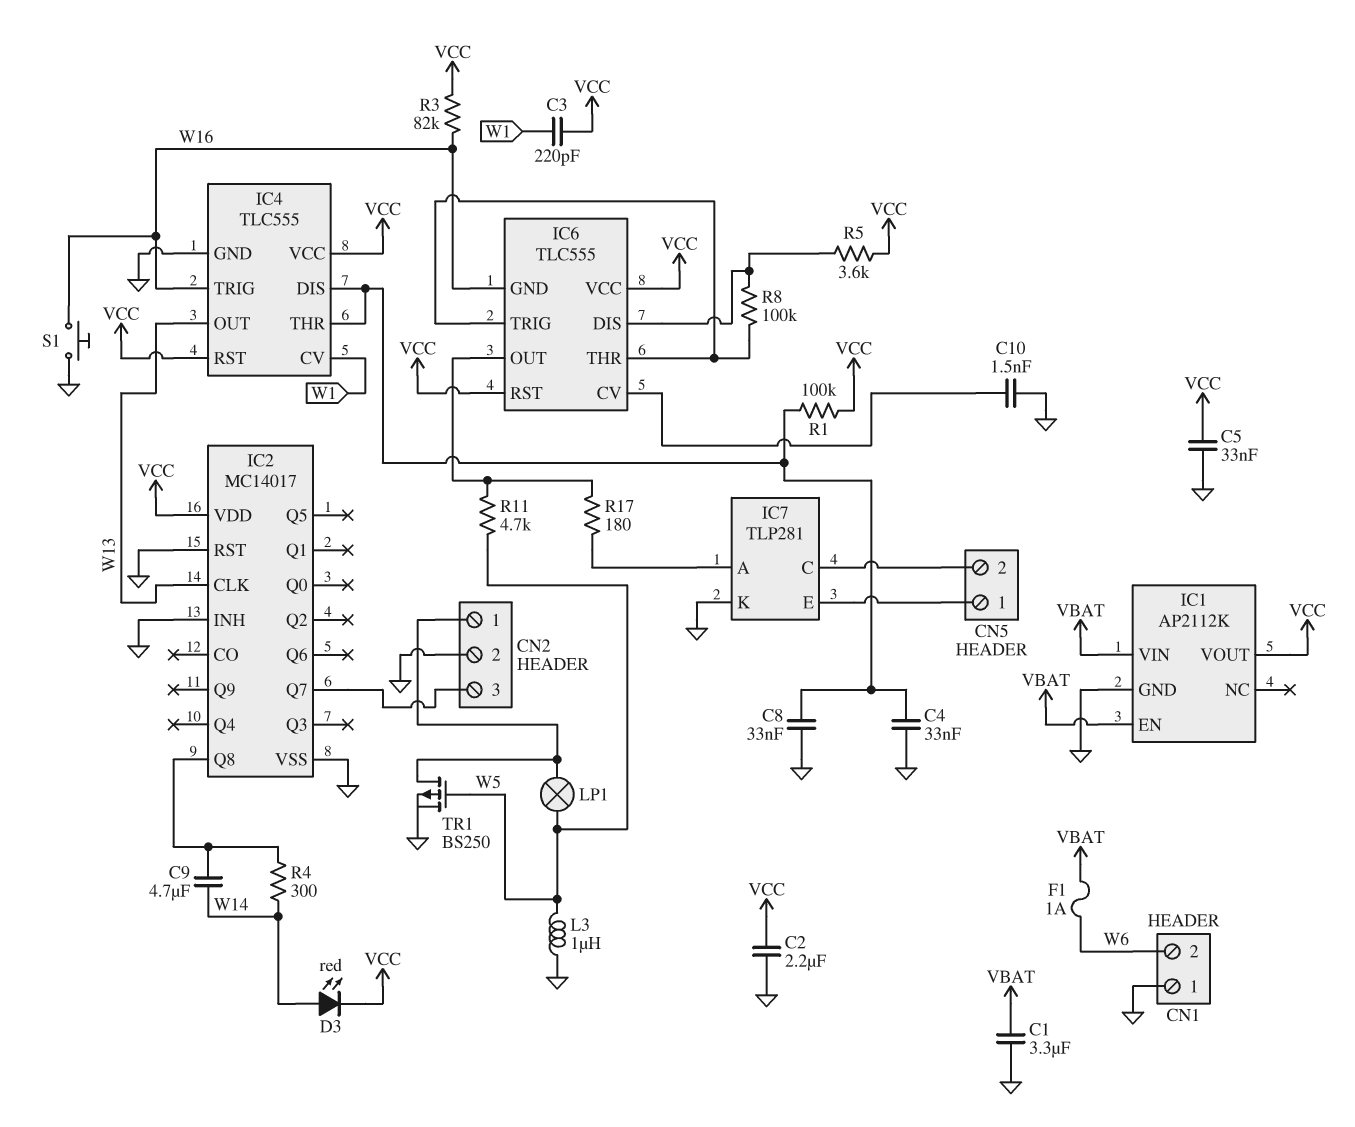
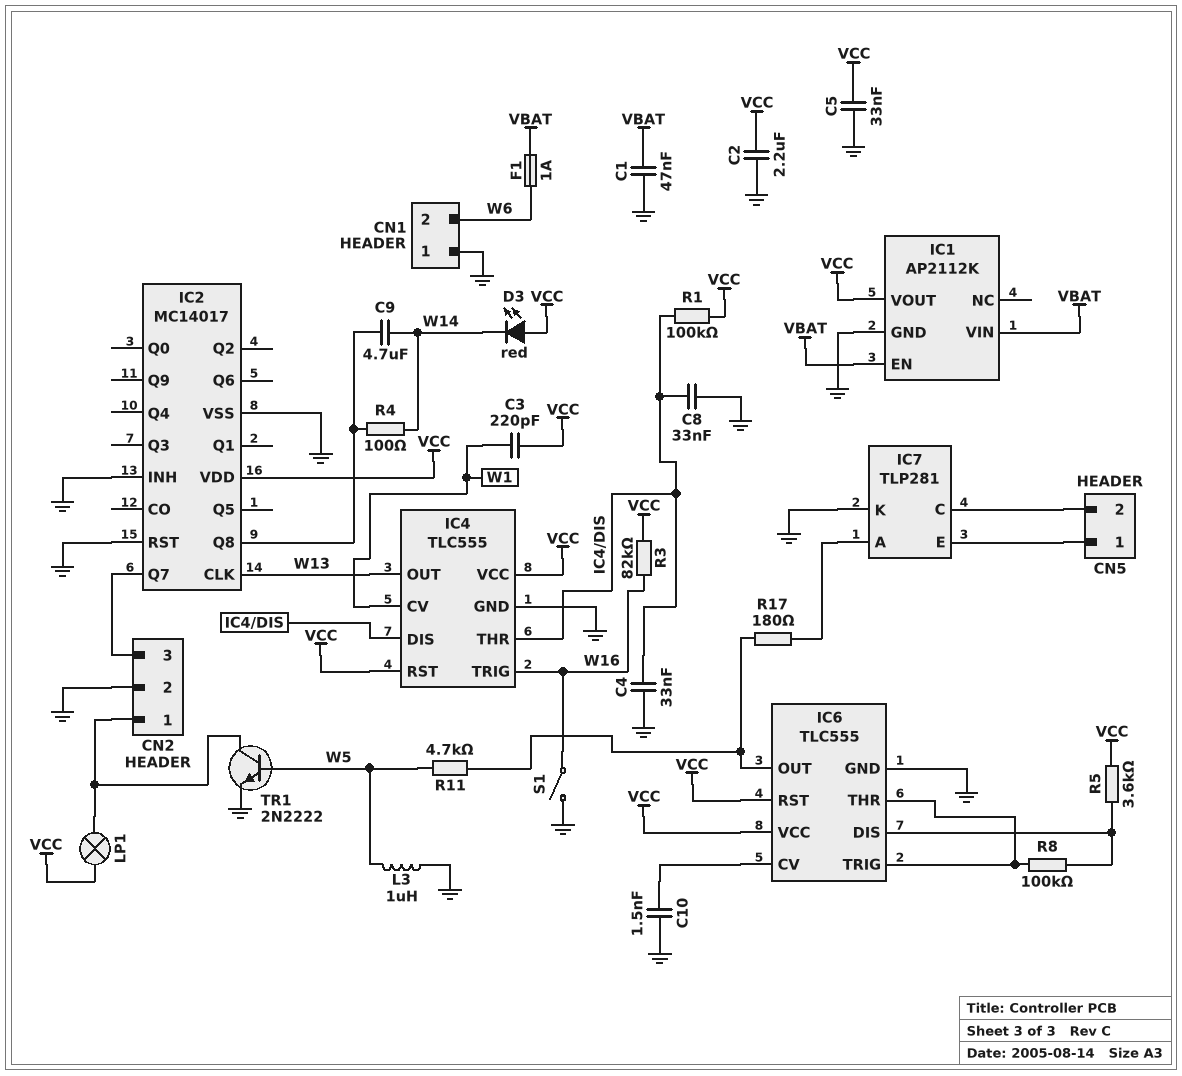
C1: 3.3uF (GND, VBAT) -> 47nF (GND, VBAT)
D3: LED red (A W14, K VCC) -> LED red (A VCC, K W14)
IC6 pin GND: W16 -> GND
LP1: lamp (CN2/1, W5) -> lamp (CN2/1, VCC)
R4: 300 (IC2/Q8, W14) -> 100 (IC2/Q8, W14)
S1: button (GND, W16) -> switch (GND, W16)
TR1: PMOS BS250 (G W5, D CN2/1, S GND) -> NPN 2N2222 (B W5, C CN2/1, E GND)

